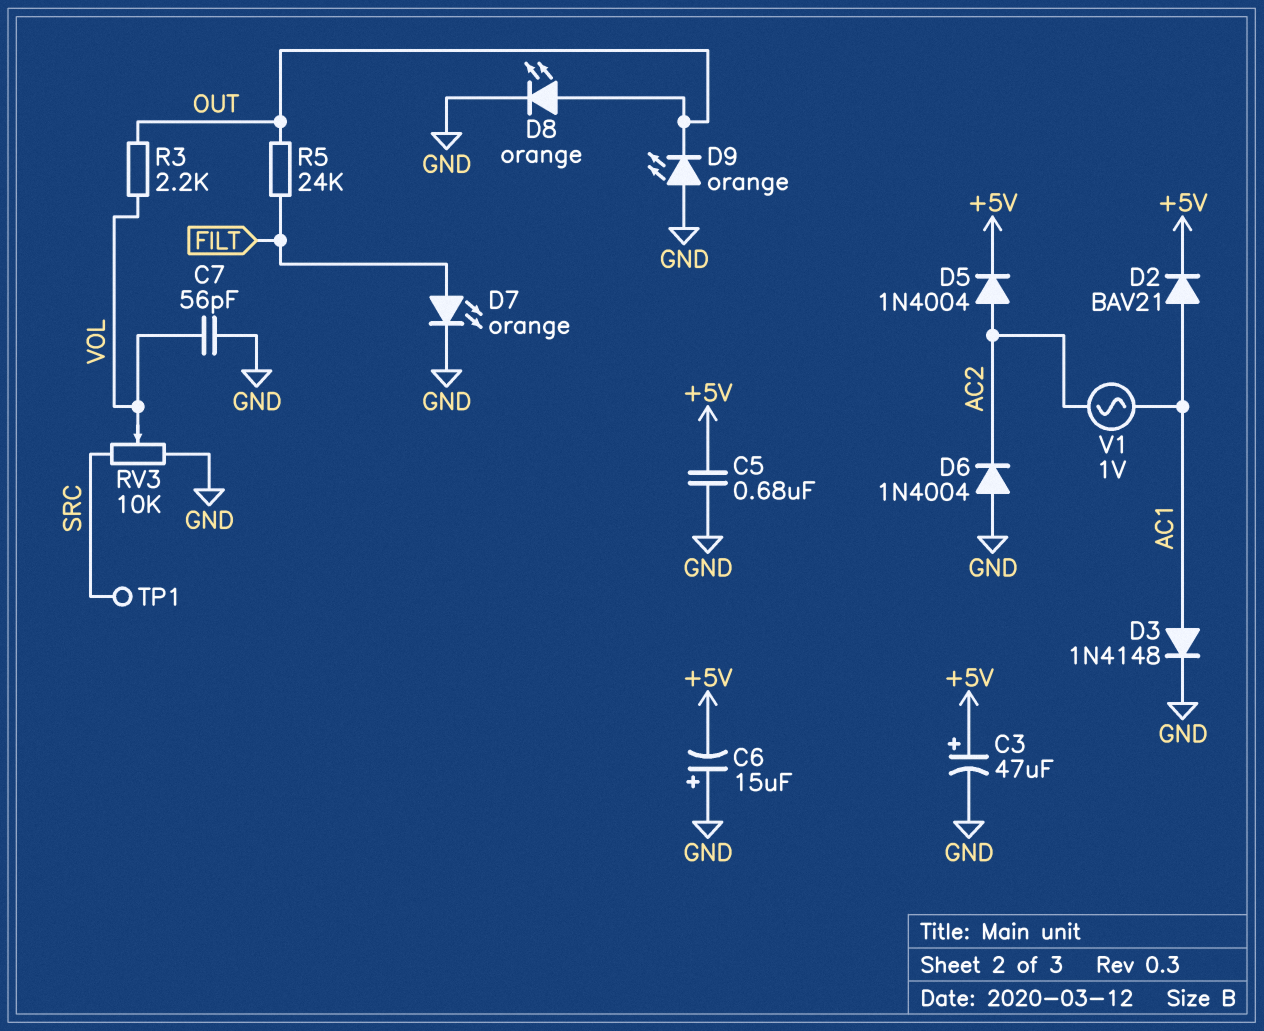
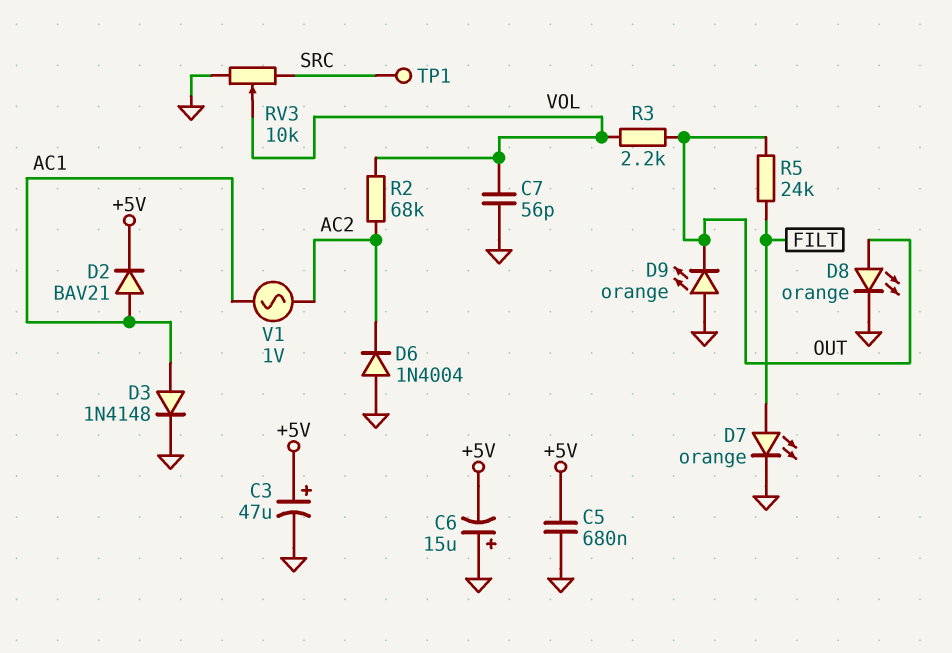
D5: diode 1N4004 (A AC2, K +5V) -> none
R2: none -> 68k (AC2, VOL)

